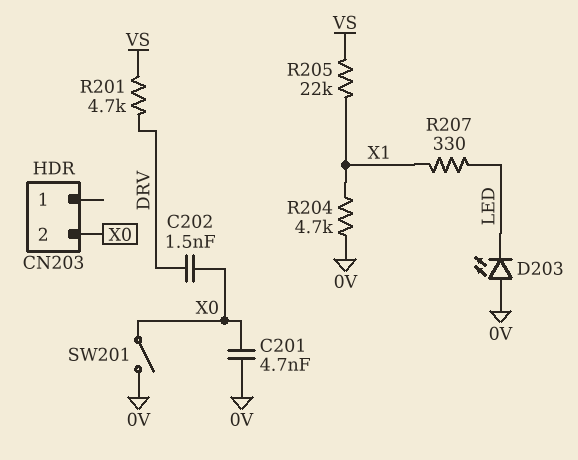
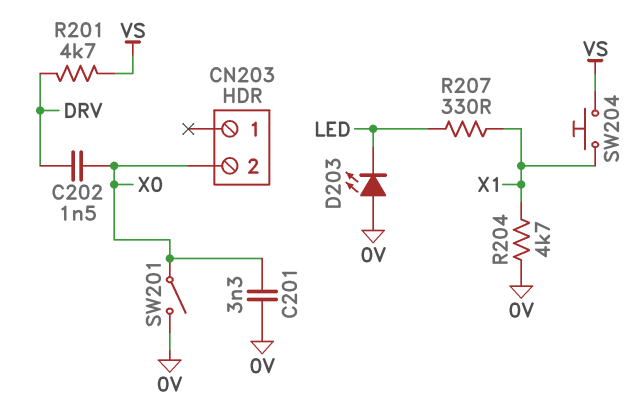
C201: 4.7nF (0V, X0) -> 3.3nF (0V, X0)
R205: 22k (VS, X1) -> none
SW204: none -> button (VS, X1)

